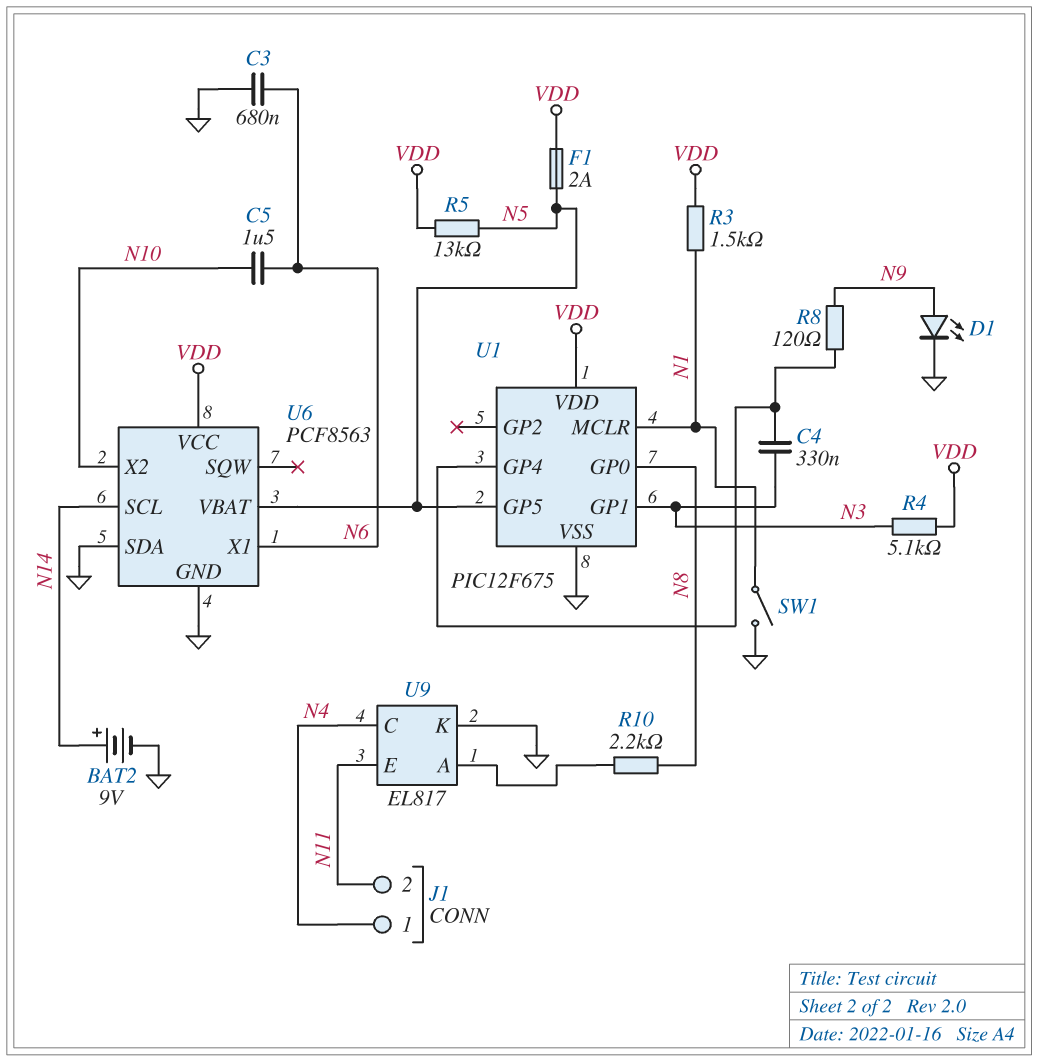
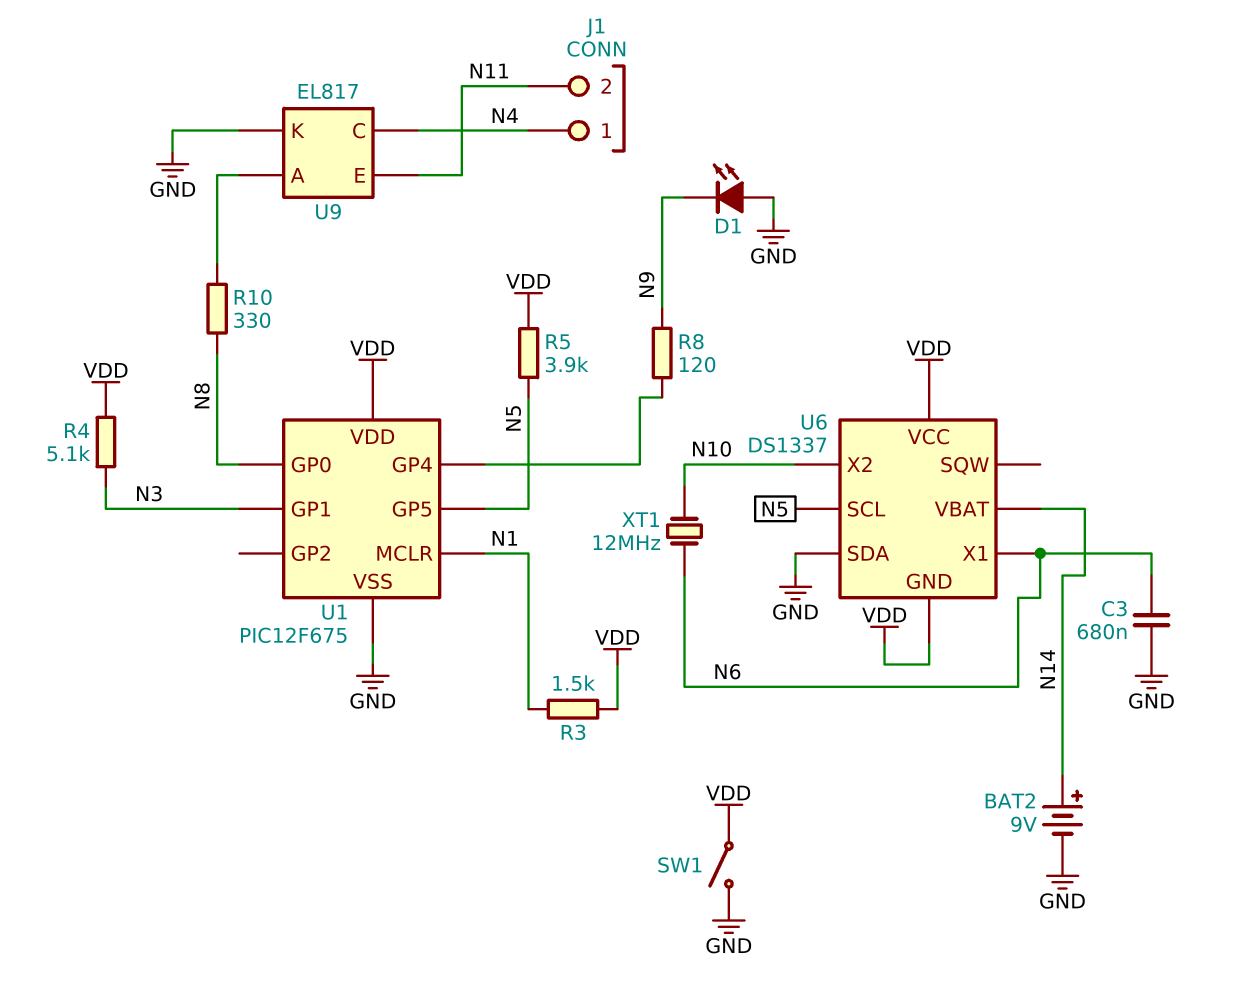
C4: 330nF (N3, U1/GP4) -> none
C5: 1.5uF (N6, N10) -> none
D1: LED (A N9, K GND) -> LED (A GND, K N9)
F1: 2A (N5, VDD) -> none
R5: 13k (N5, VDD) -> 3.9k (N5, VDD)
R10: 2.2k (N8, U9/A) -> 330 (N8, U9/A)
SW1: switch (GND, N1) -> switch (GND, VDD)
U6: PCF8563 -> DS1337
U6 pin GND: GND -> VDD
U6 pin SCL: N14 -> N5
U6 pin VBAT: N5 -> N14
XT1: none -> 12MHz (N6, N10)

